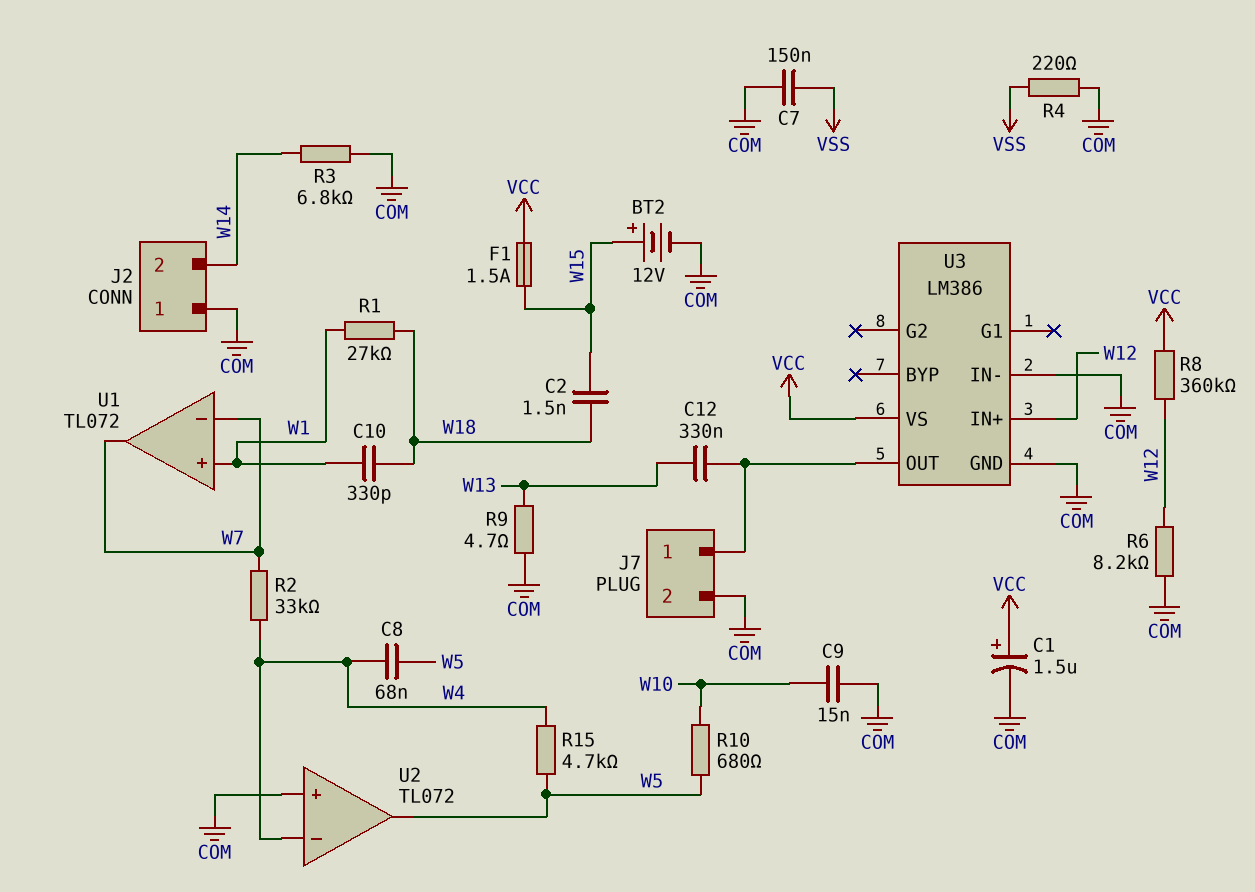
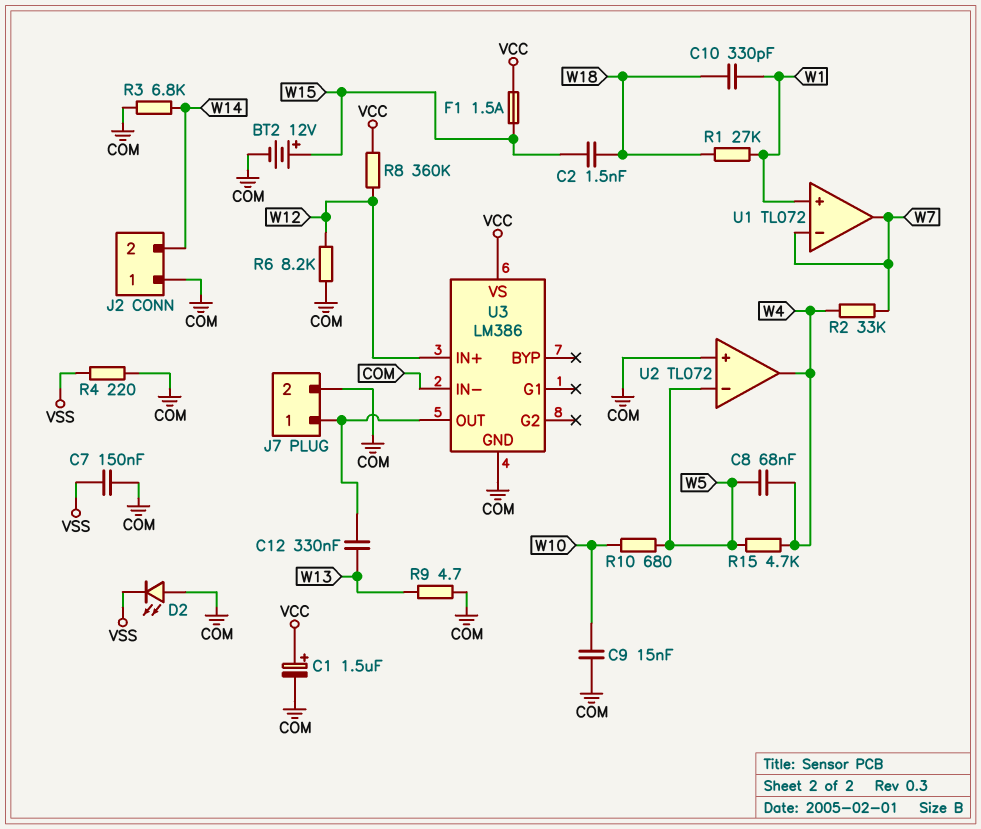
D2: none -> LED (A COM, K VSS)
U2 pin in-: W4 -> W5
U2 pin out: W5 -> W4

